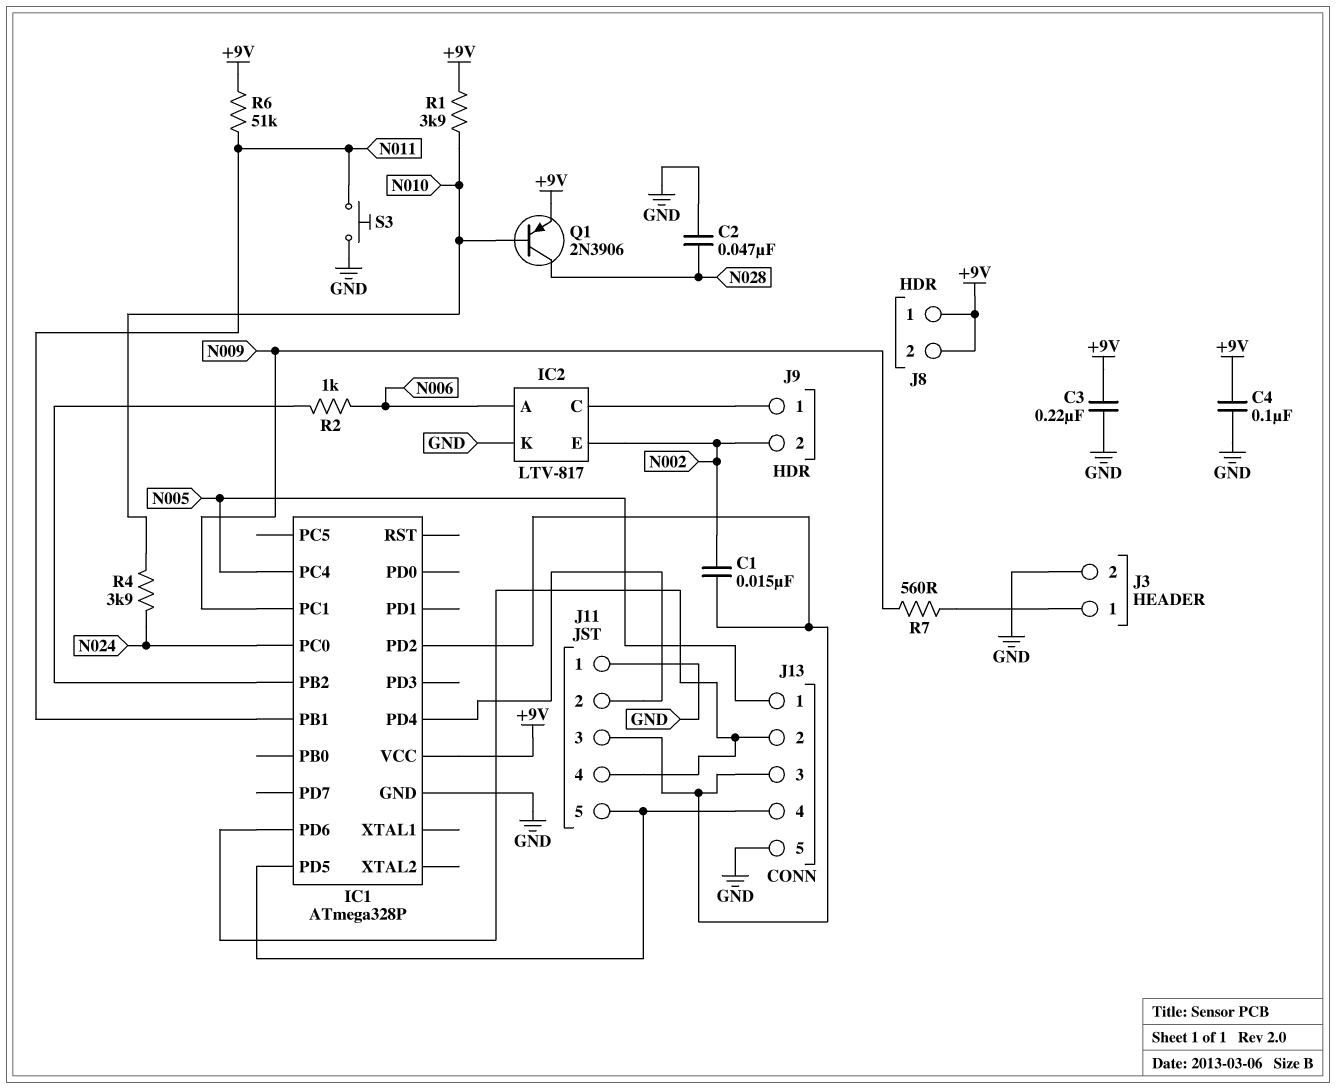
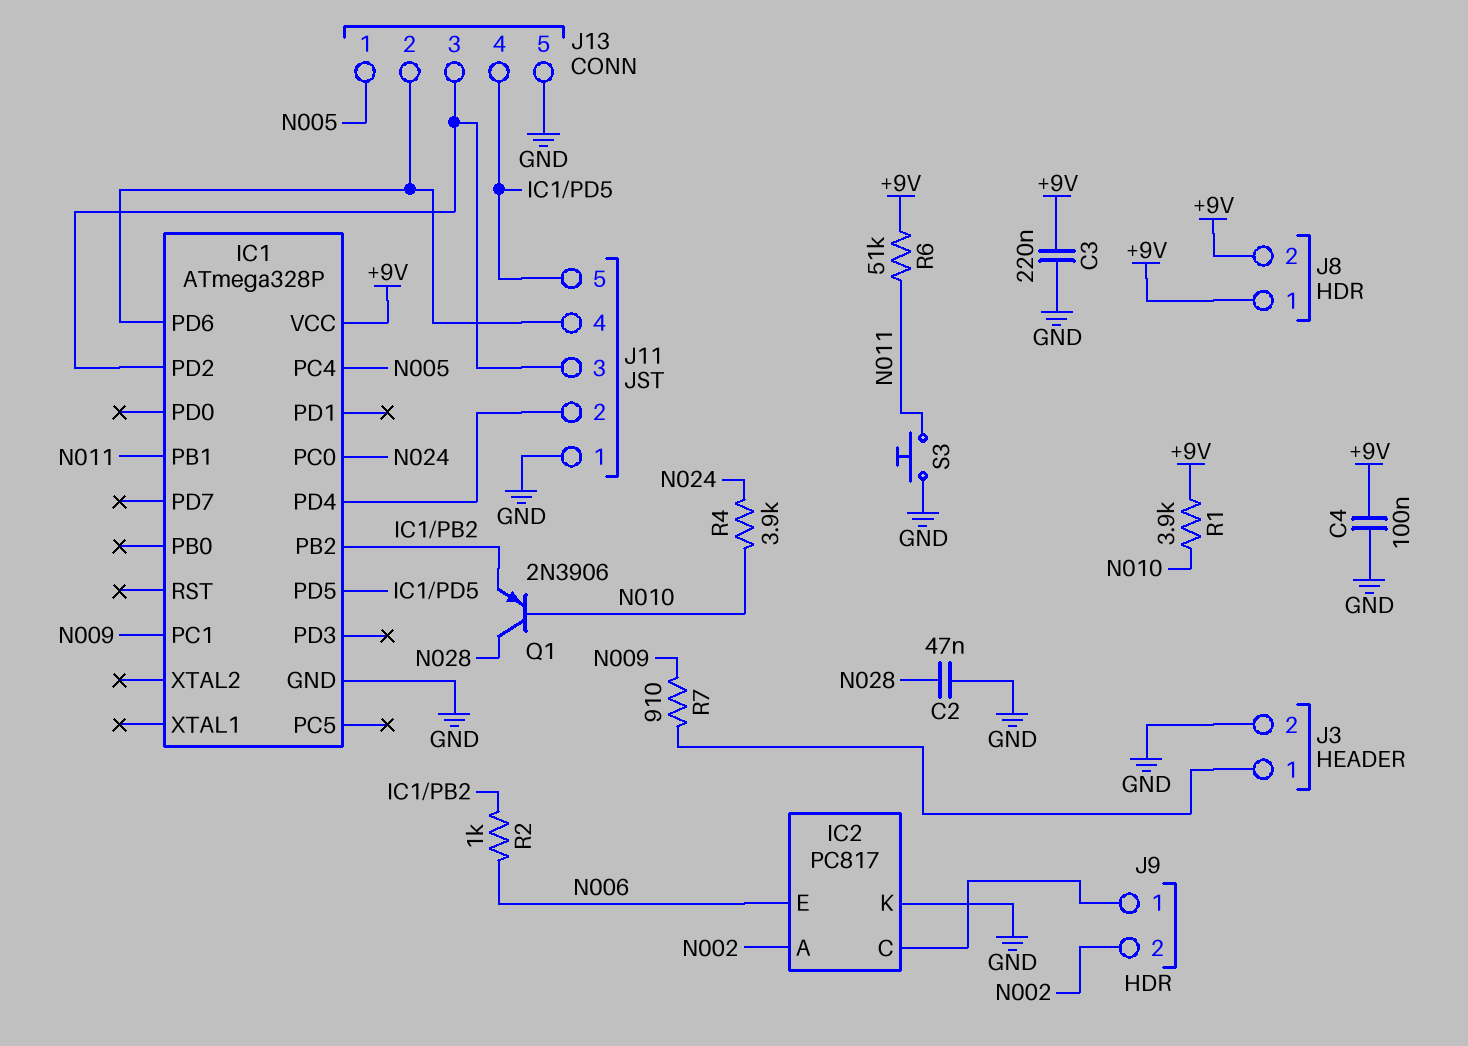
C1: 15nF (IC1/PD2, N002) -> none
IC2: LTV-817 -> PC817
IC2 pin A: N006 -> N002
IC2 pin E: N002 -> N006
Q1: PNP 2N3906 (B N010, C N028, E +9V) -> PNP 2N3906 (B N010, C N028, E IC1/PB2)
R7: 560 (J3/1, N009) -> 910 (J3/1, N009)

